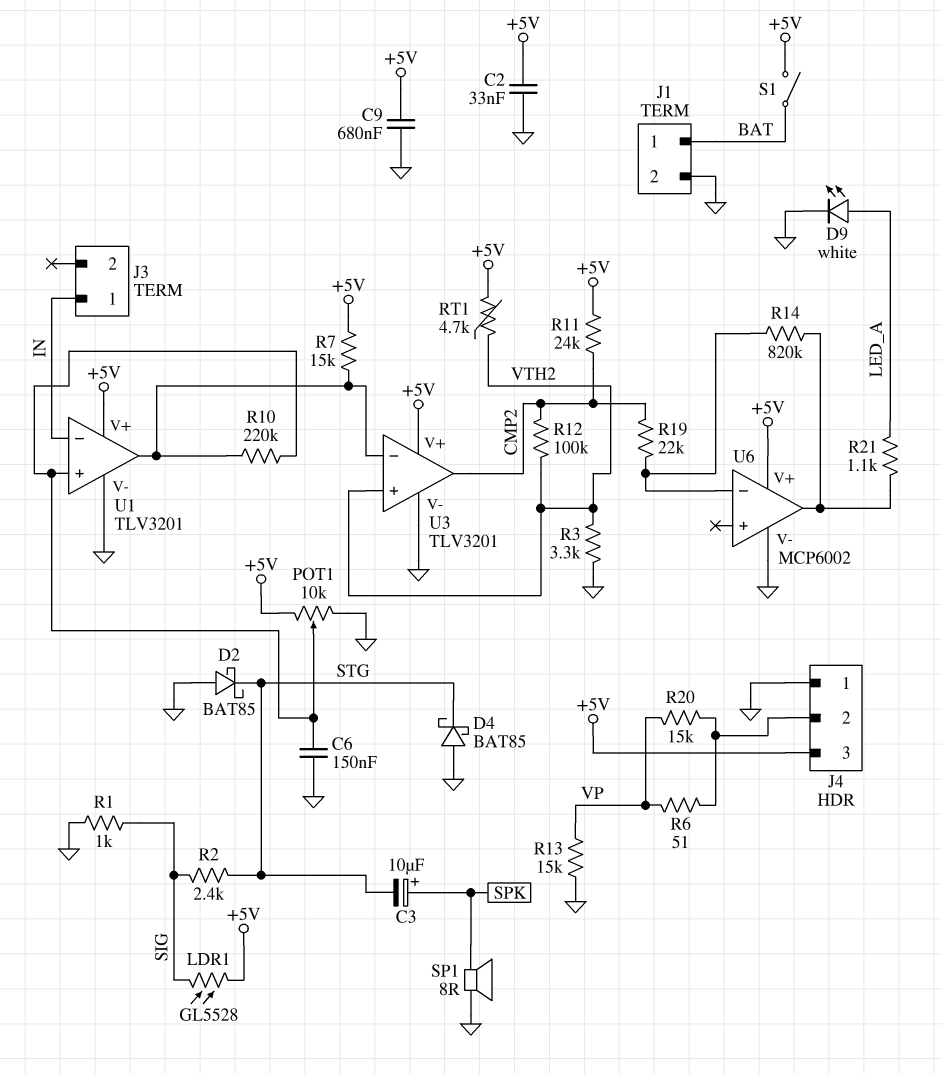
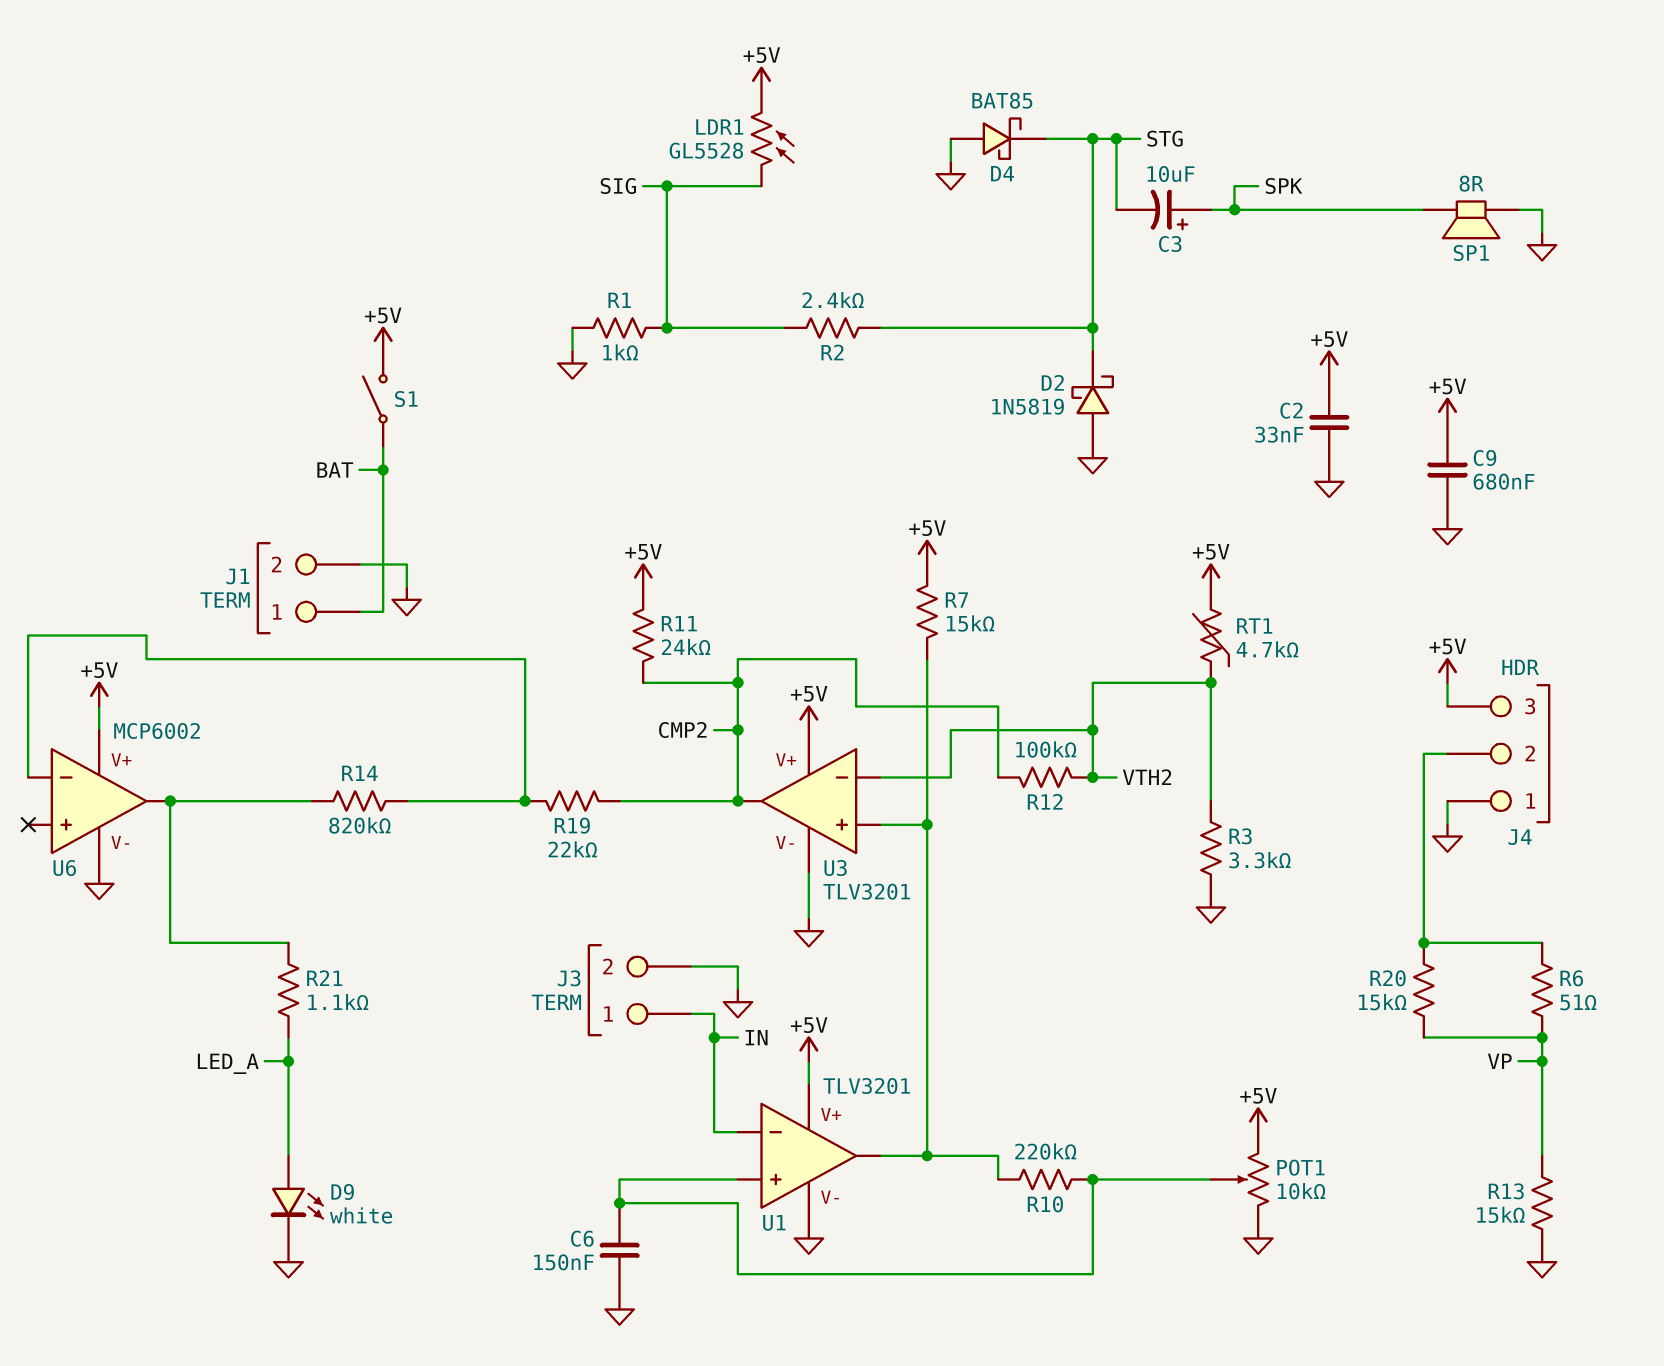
D2: schottky BAT85 (A GND, K STG) -> schottky 1N5819 (A GND, K STG)
J3 pin 2: none -> GND
U3 pin in+: VTH2 -> U1/out
U3 pin in-: U1/out -> VTH2

